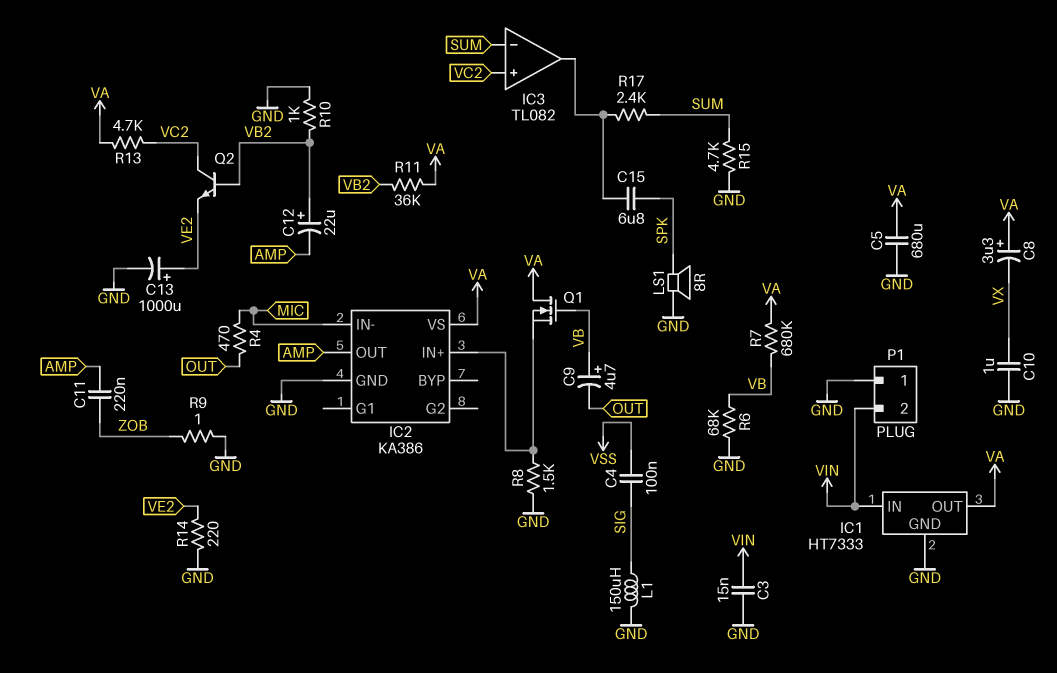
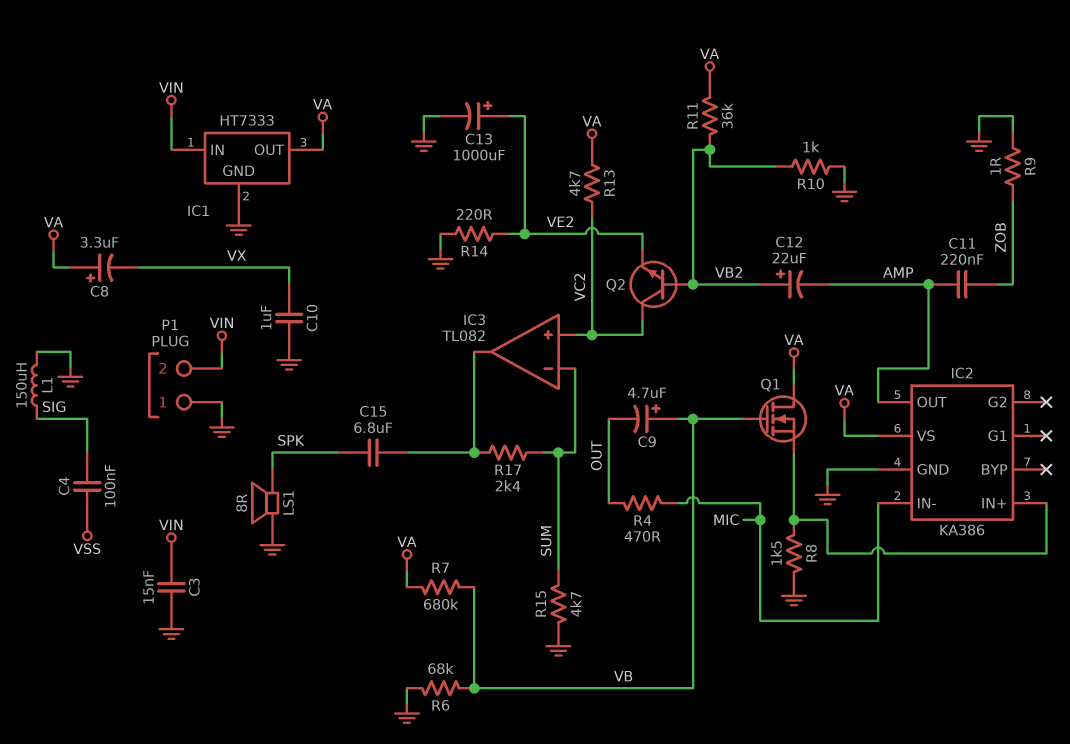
C5: 680uF (GND, VA) -> none

